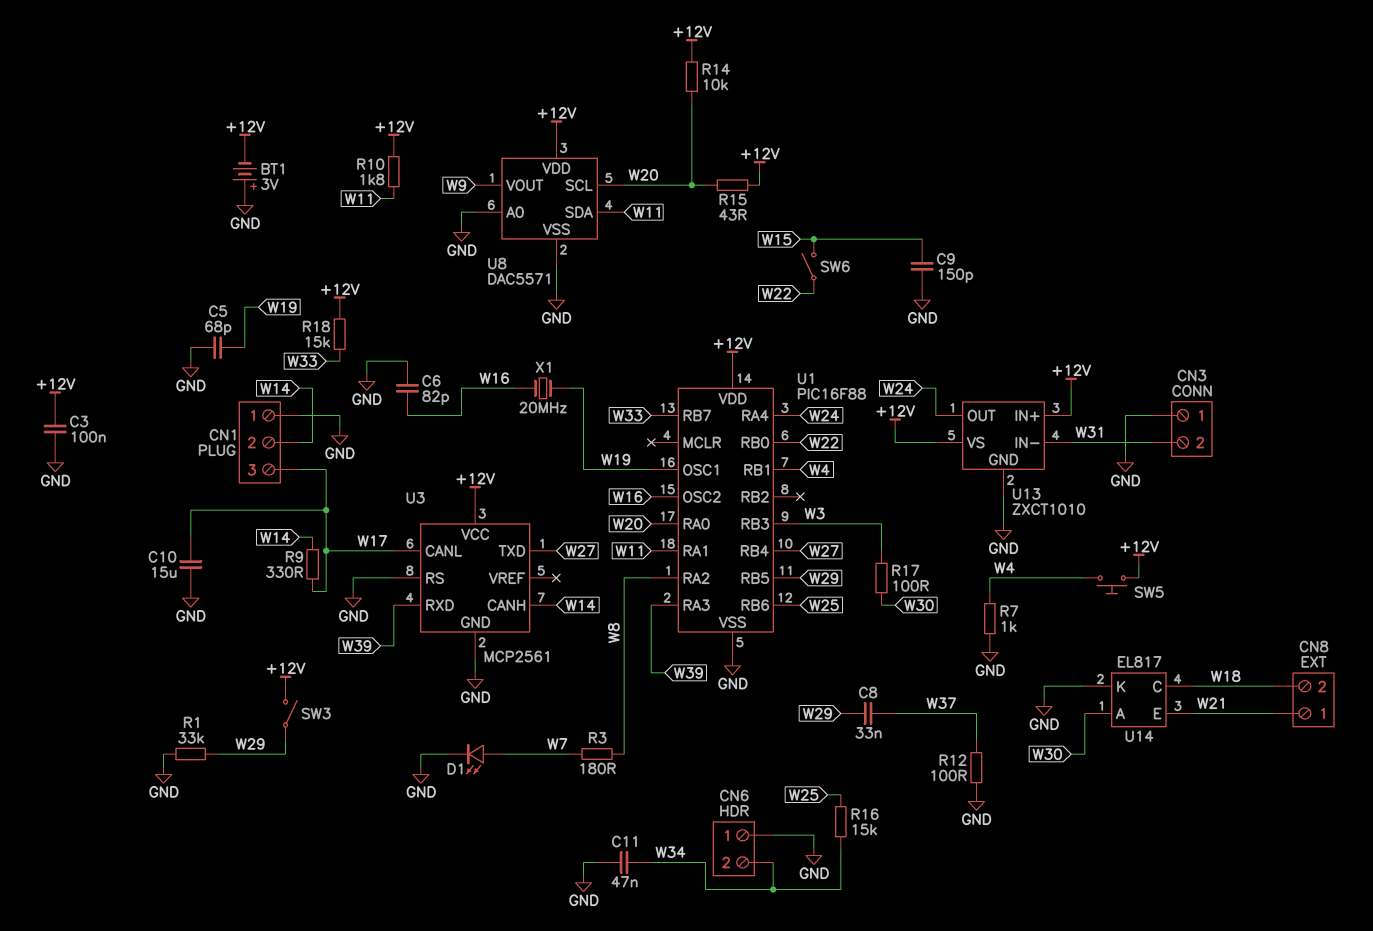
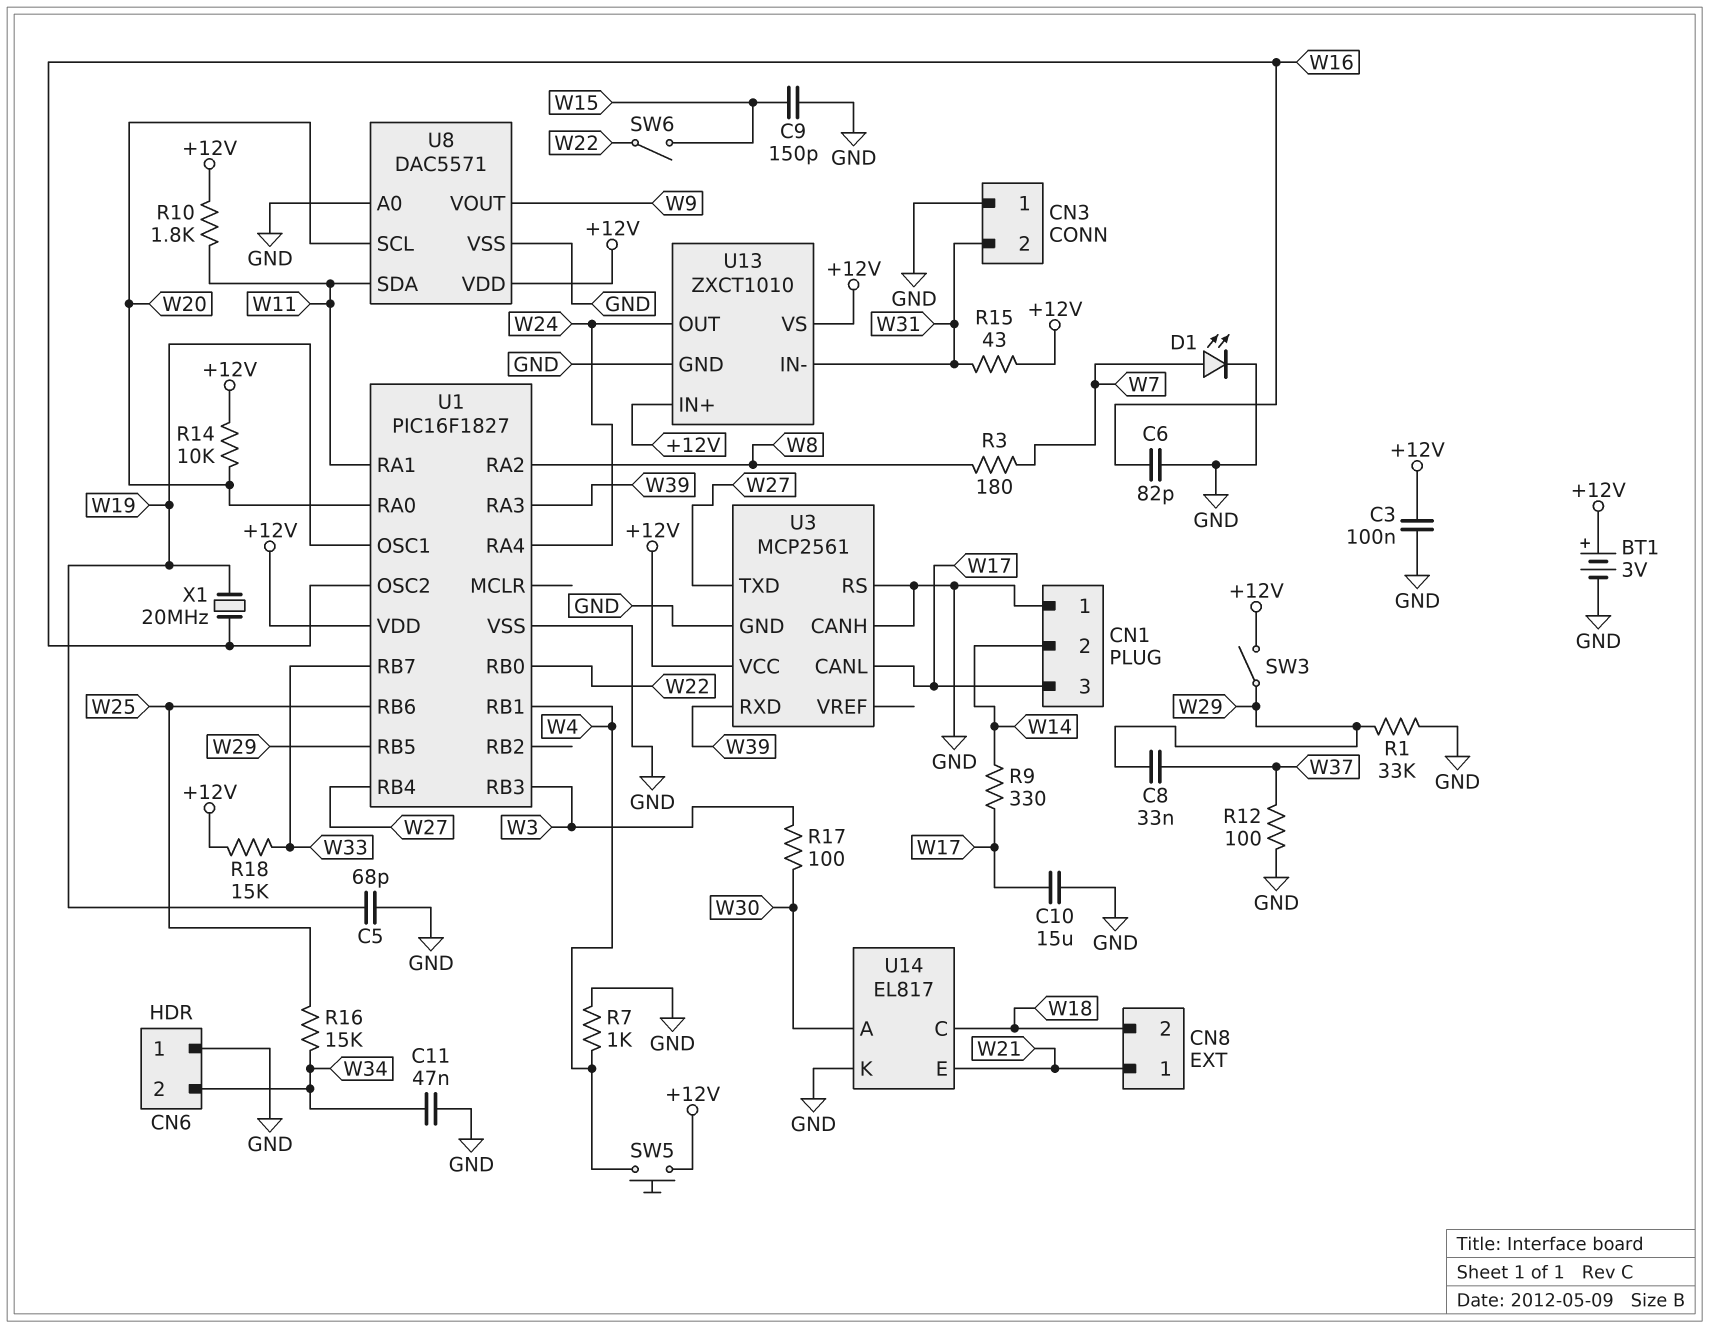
BT1: 3V (plus GND, minus +12V) -> 3V (plus +12V, minus GND)
R15: 43 (+12V, W20) -> 43 (+12V, W31)
U1: PIC16F88 -> PIC16F1827
U3 pin CANH: W14 -> GND

